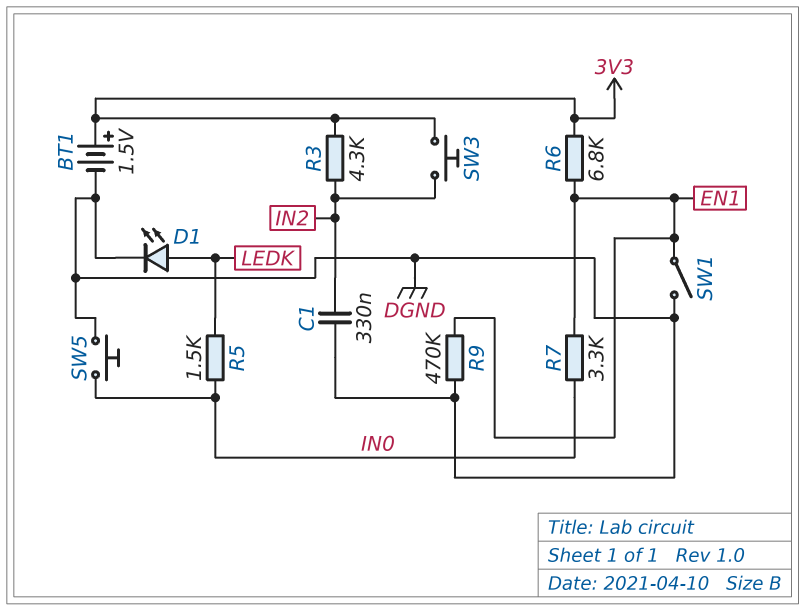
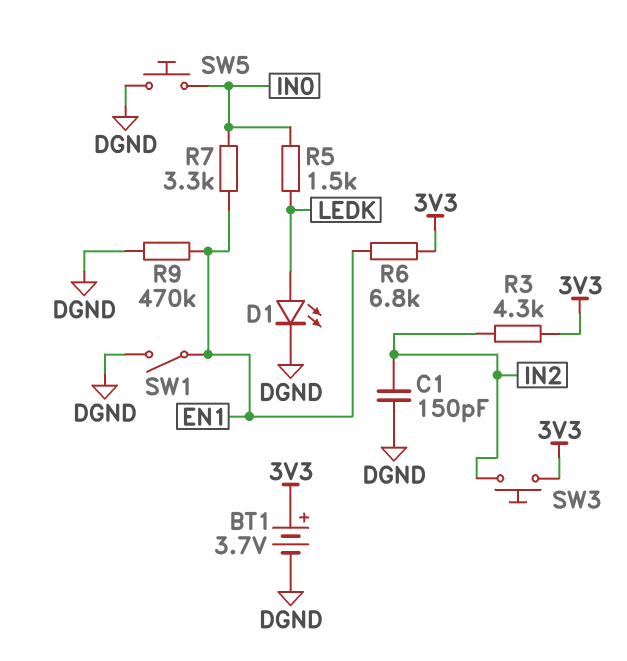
BT1: 1.5V (plus 3V3, minus DGND) -> 3.7V (plus 3V3, minus DGND)
C1: 330nF (DGND, IN2) -> 150pF (DGND, IN2)

